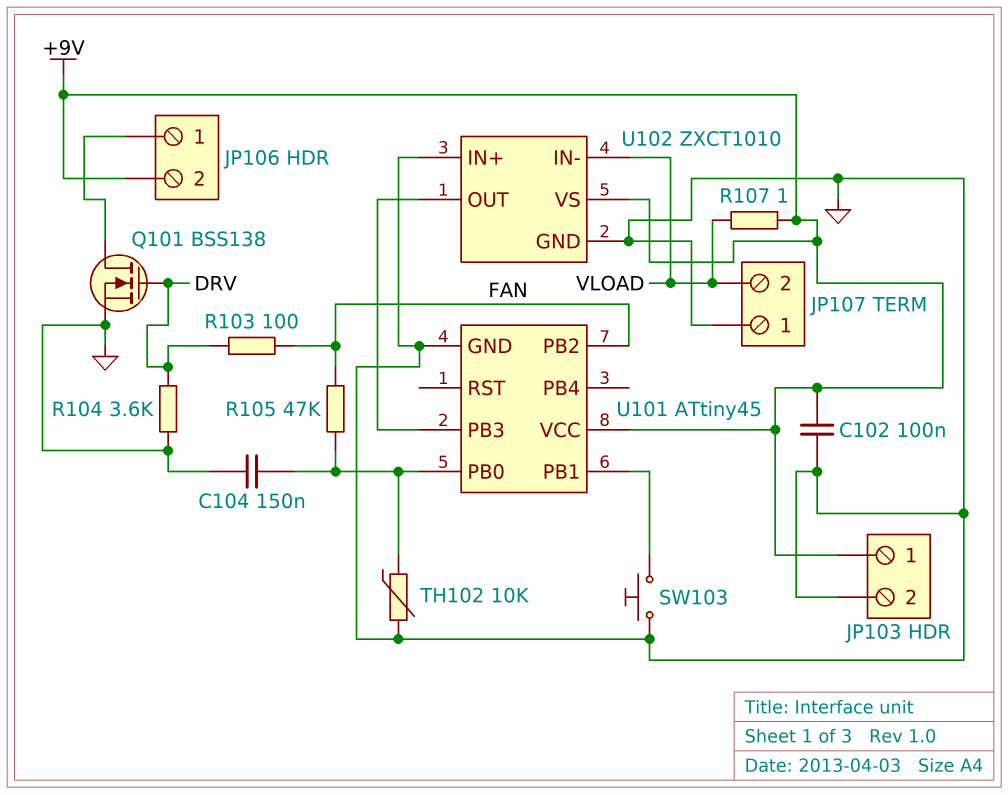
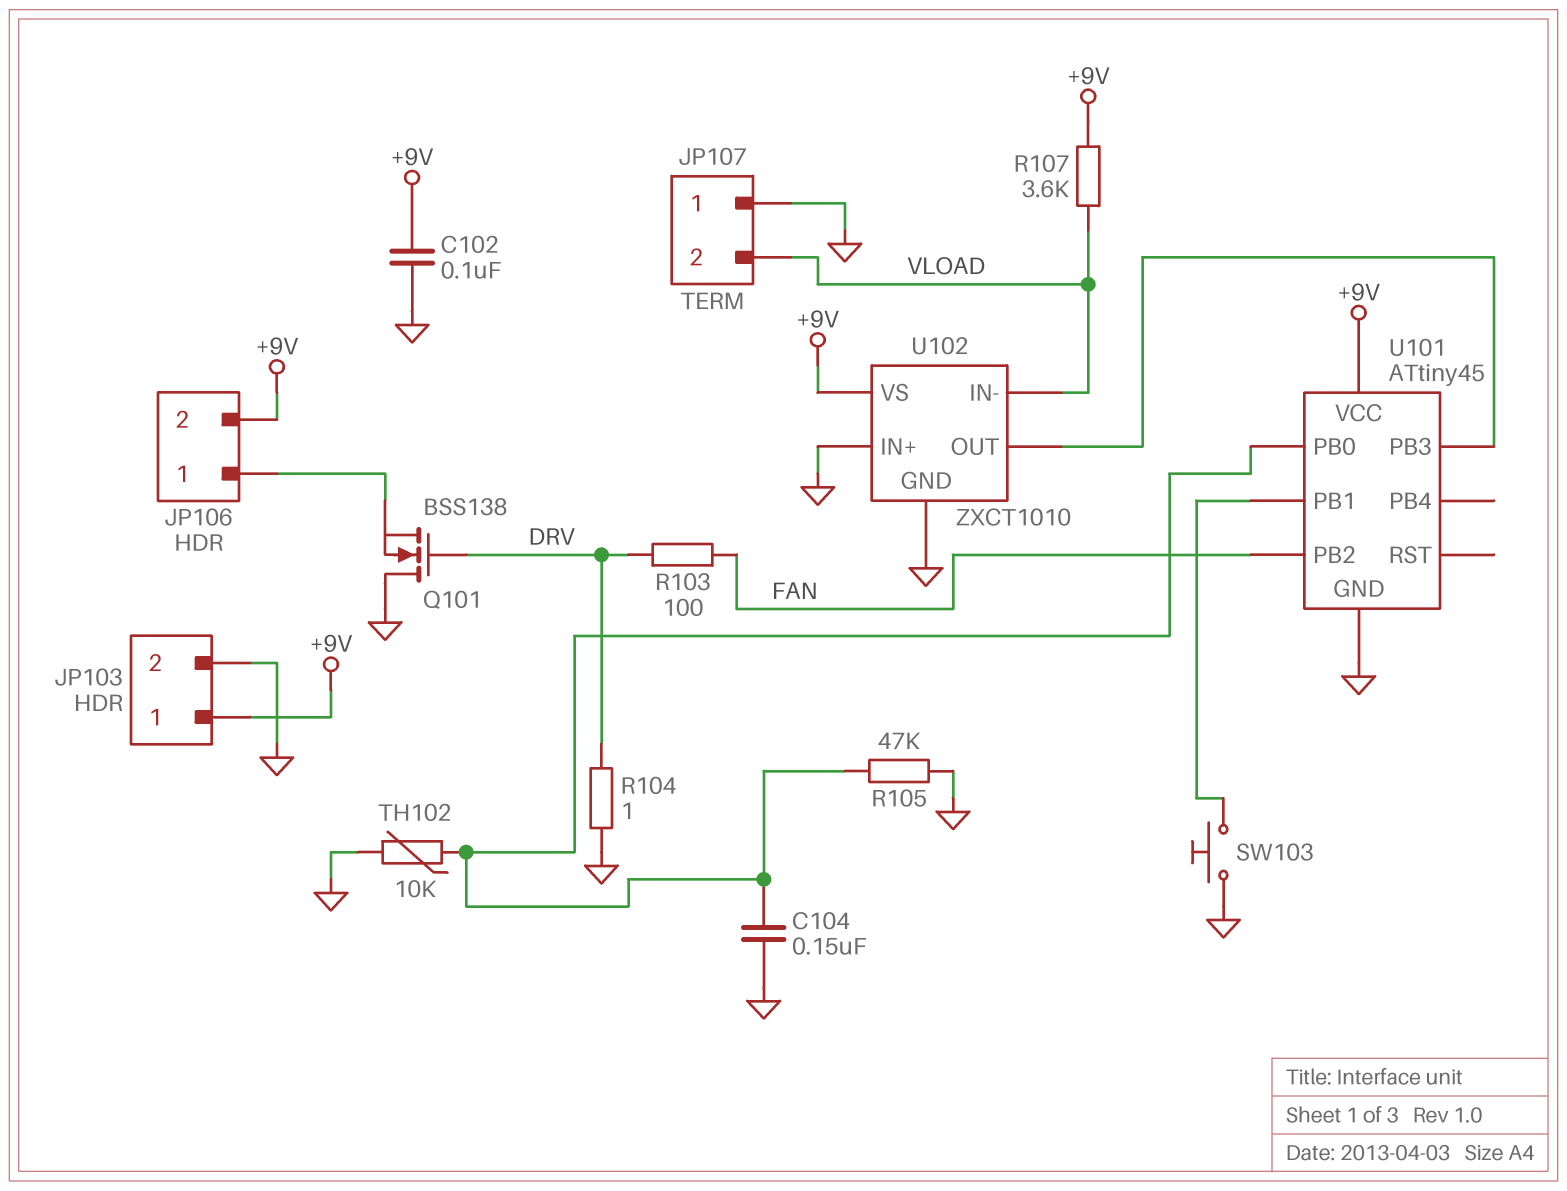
Q101: NMOS BSS138 (G DRV, D JP106/1, S GND) -> NMOS BSS138 (G DRV, D GND, S JP106/1)
R104: 3.6k (DRV, GND) -> 1 (DRV, GND)
R105: 47k (FAN, U101/PB0) -> 47k (GND, U101/PB0)
R107: 1 (+9V, VLOAD) -> 3.6k (+9V, VLOAD)

